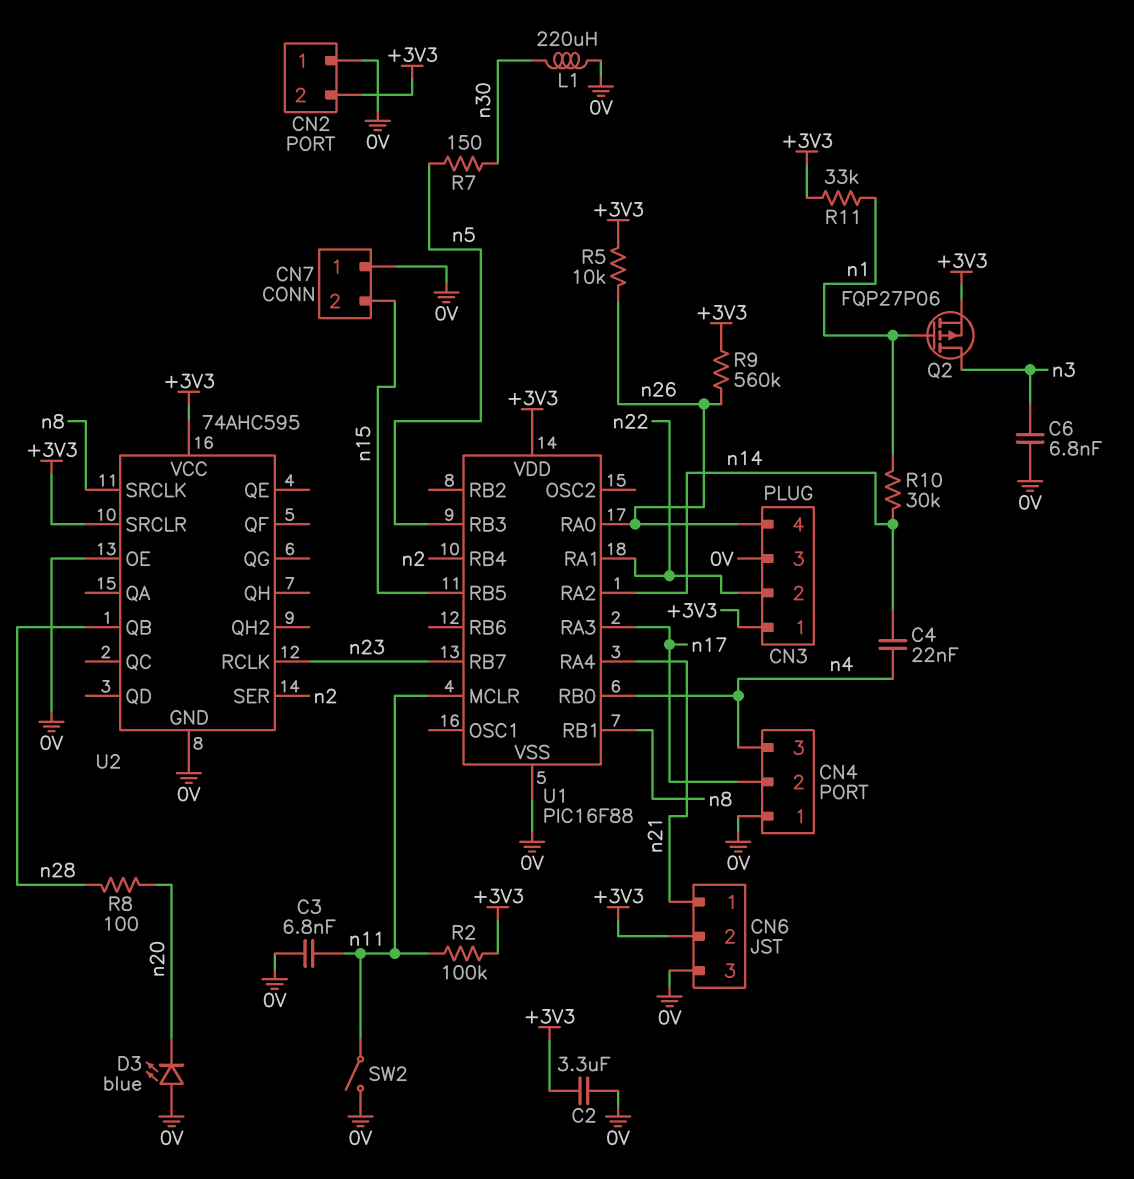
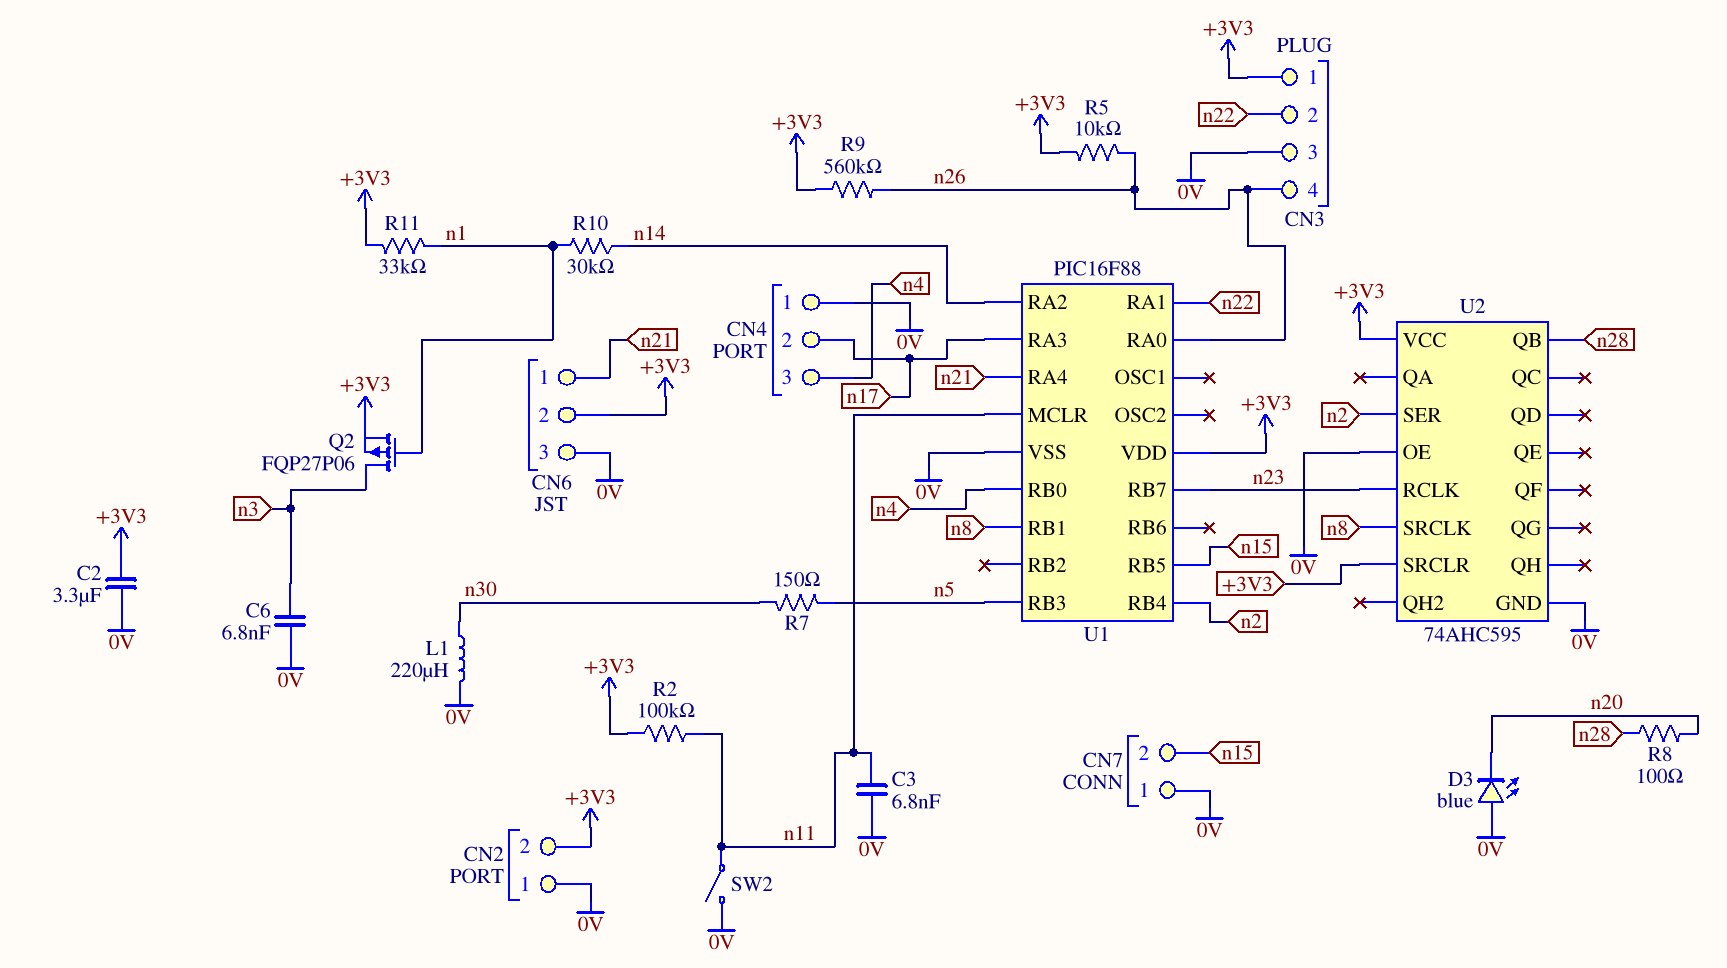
C4: 22nF (n4, n14) -> none

